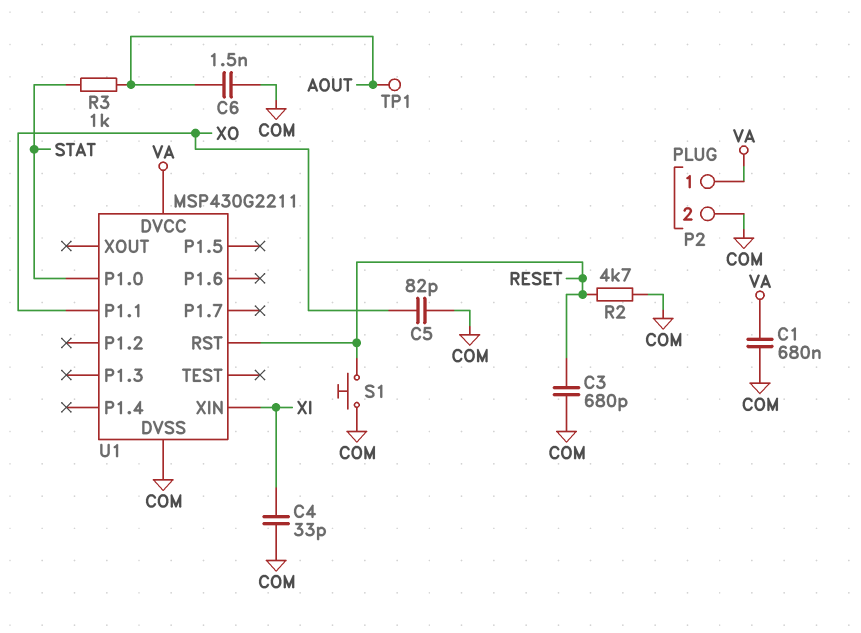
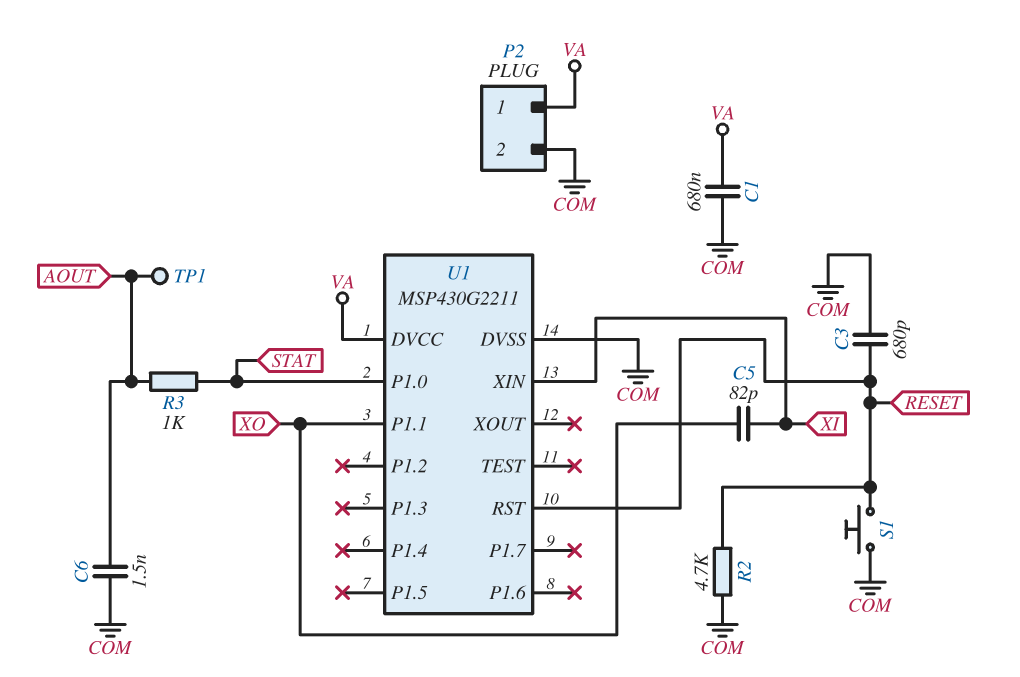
C4: 33pF (COM, XI) -> none
C5: 82pF (COM, XO) -> 82pF (XI, XO)

